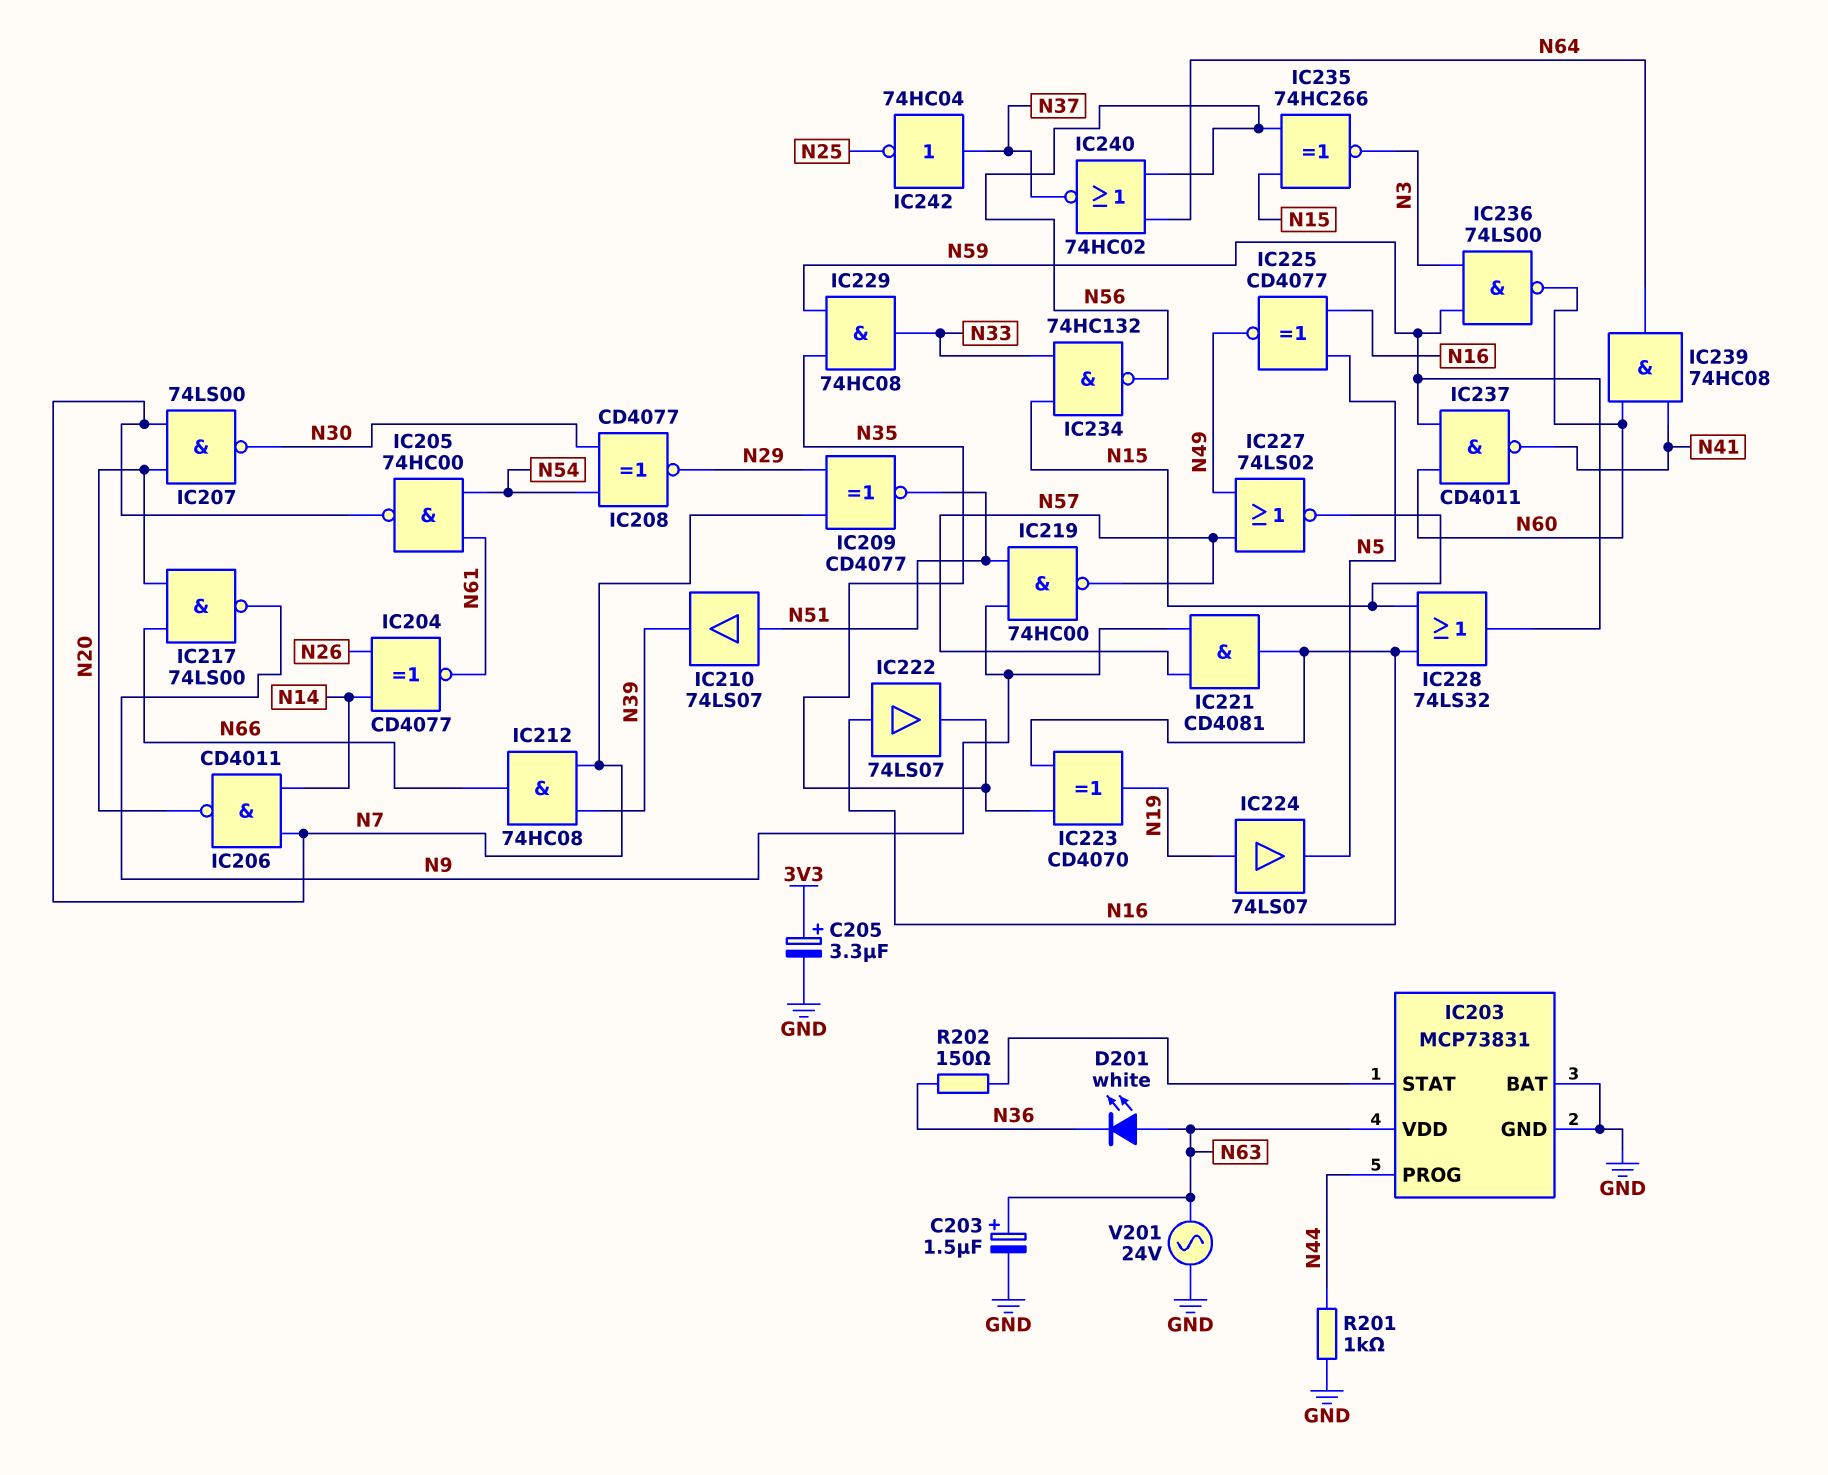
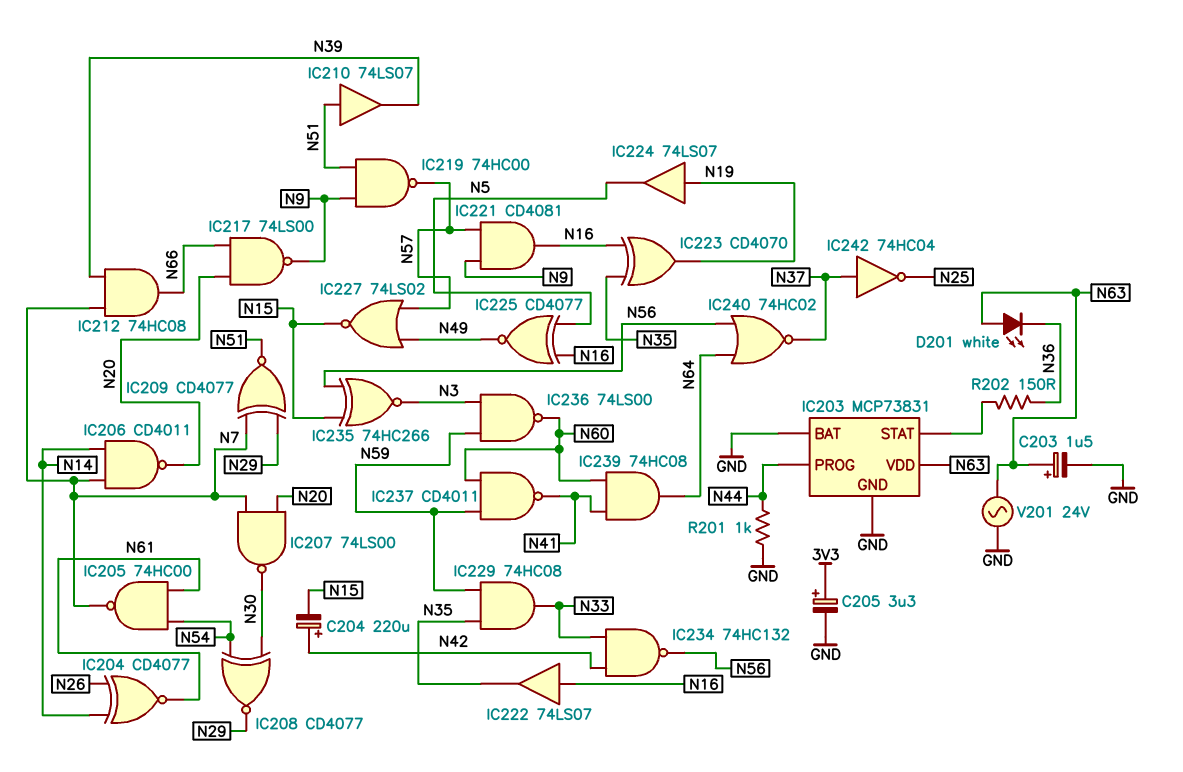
C204: none -> 220uF (plus N42, minus N15)
IC228: OR 74LS32 (in N15, in N16, out N59) -> none
IC234: NAND 74HC132 (in N15, in N33, out N56) -> NAND 74HC132 (in N33, in N42, out N56)

